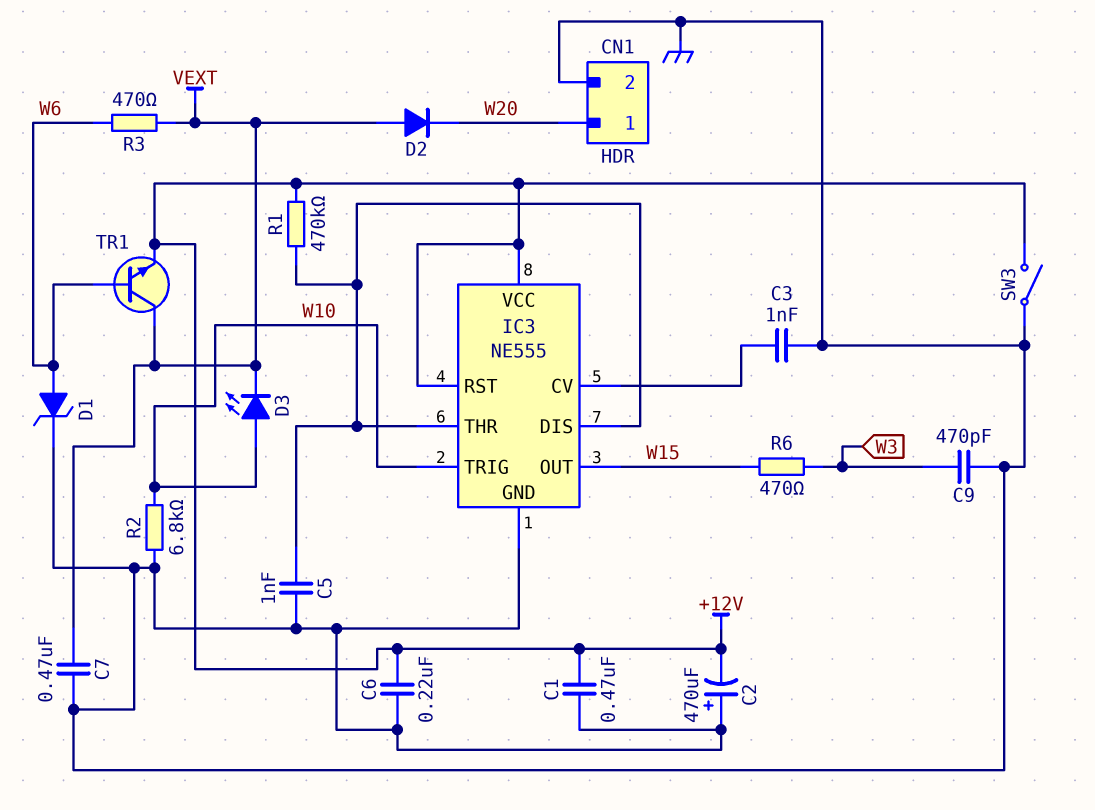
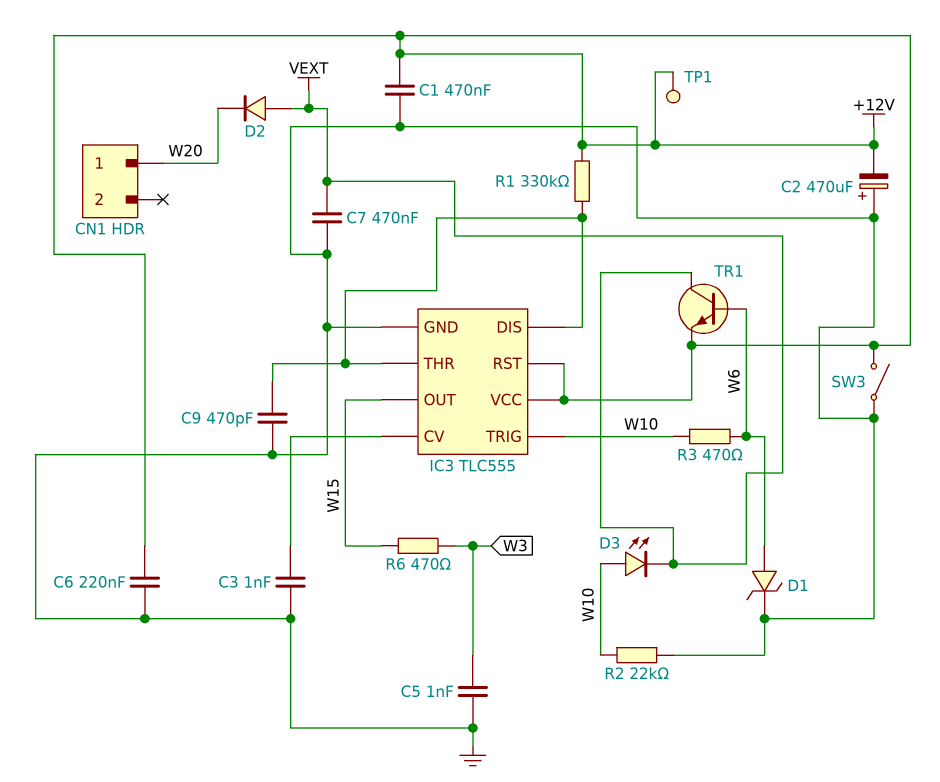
C5: 1nF (GND, IC3/DIS) -> 1nF (GND, W3)
C9: 470pF (GND, W3) -> 470pF (GND, IC3/DIS)
CN1 pin 2: GND -> none
IC3: NE555 -> TLC555
R1: 470k (+12V, IC3/DIS) -> 330k (+12V, IC3/DIS)
R2: 6.8k (GND, W10) -> 22k (GND, W10)
R3: 470 (VEXT, W6) -> 470 (W6, W10)
TP1: none -> test point (+12V)

